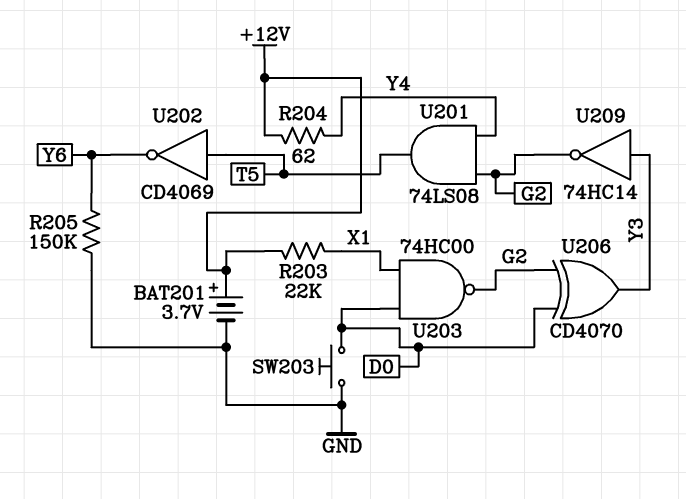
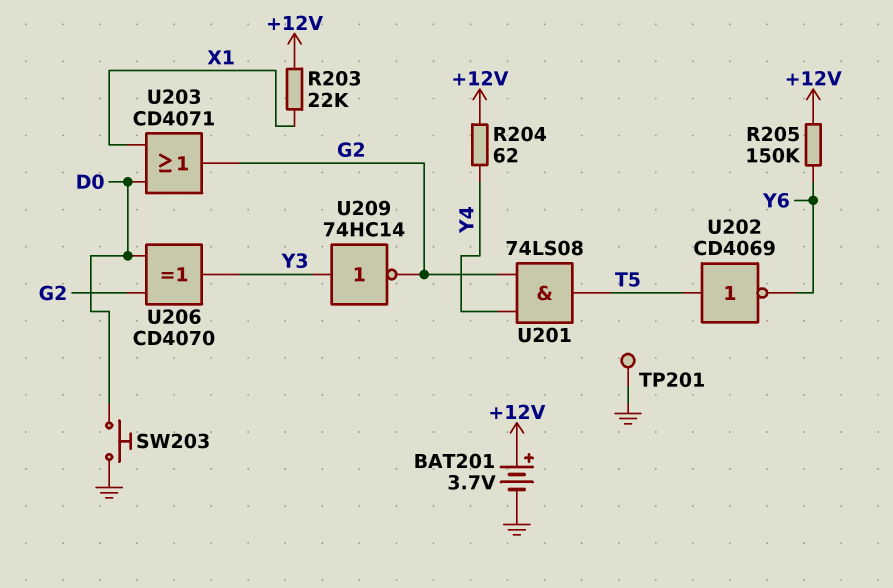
R205: 150k (GND, Y6) -> 150k (+12V, Y6)
TP201: none -> test point (GND)
U203: NAND 74HC00 (in D0, in X1, out G2) -> OR CD4071 (in D0, in X1, out G2)

